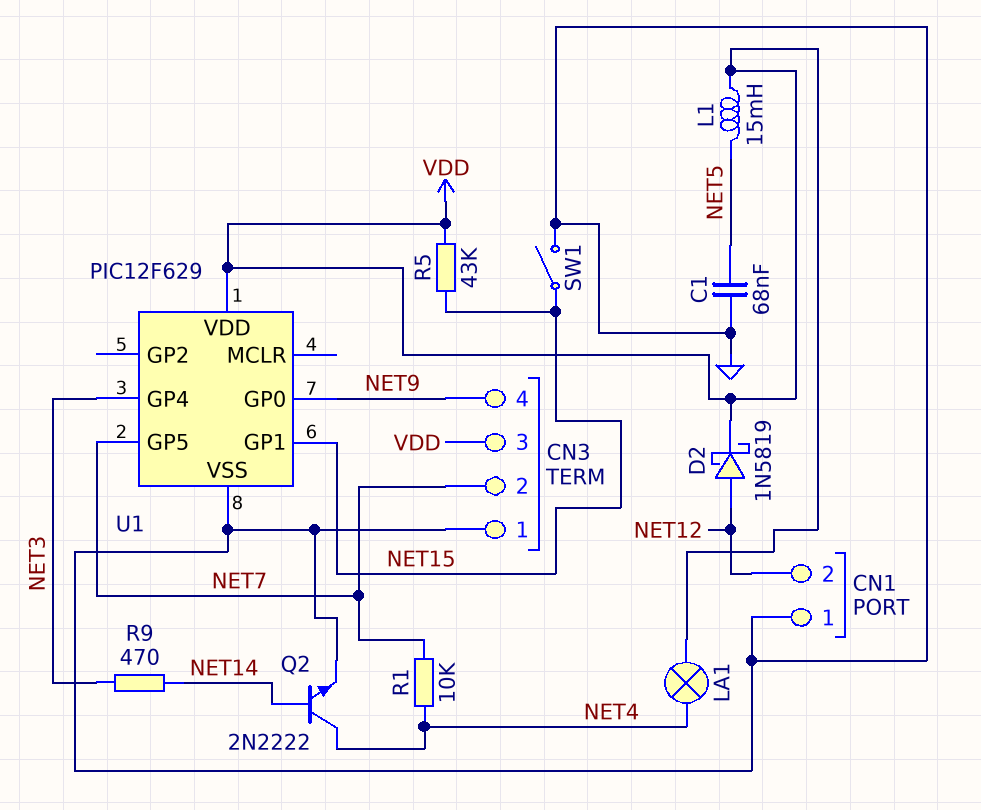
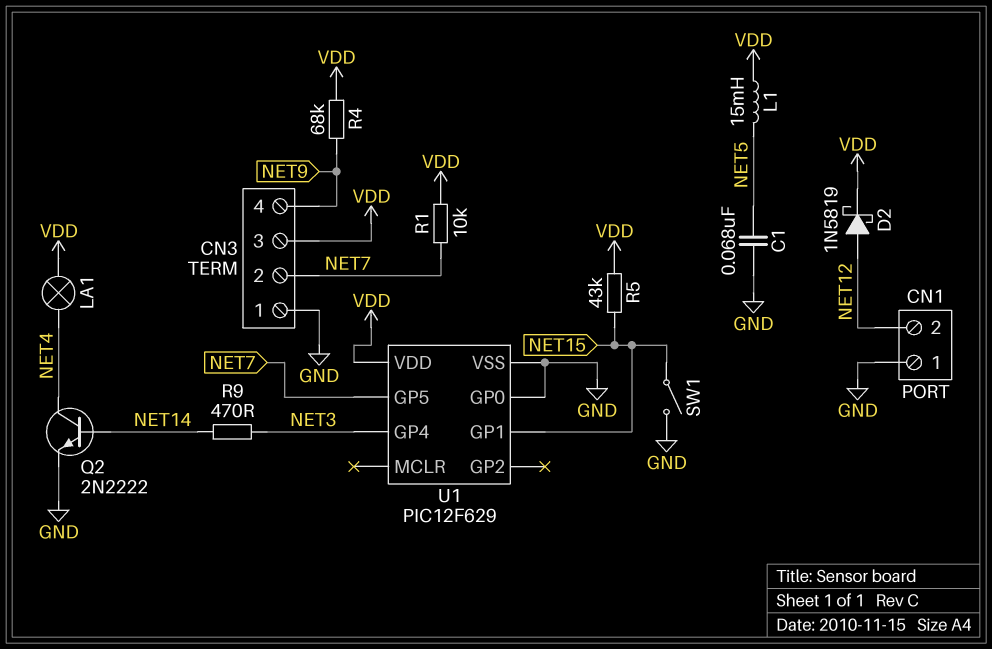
R1: 10k (NET4, NET7) -> 10k (NET7, VDD)
R4: none -> 68k (NET9, VDD)
U1 pin GP0: NET9 -> GND

